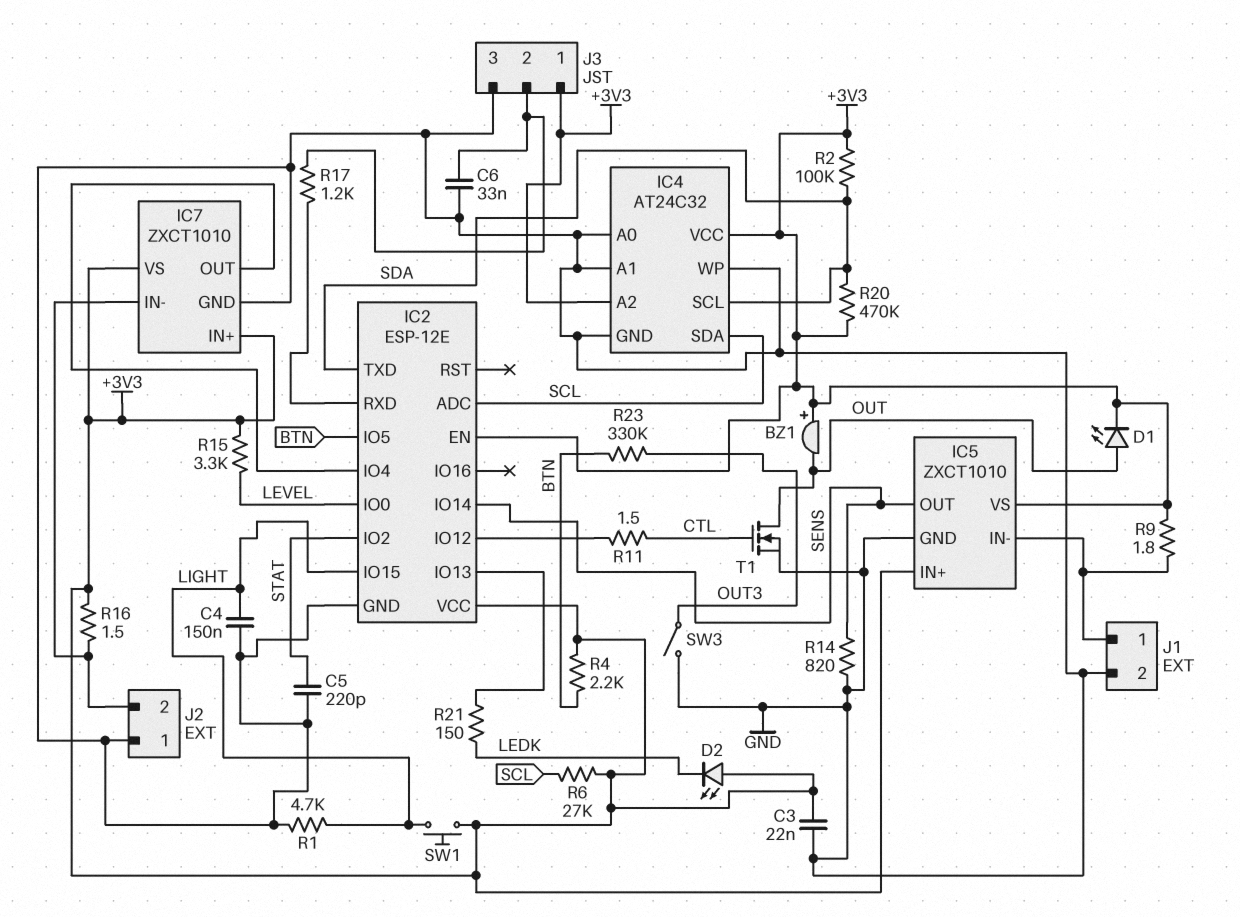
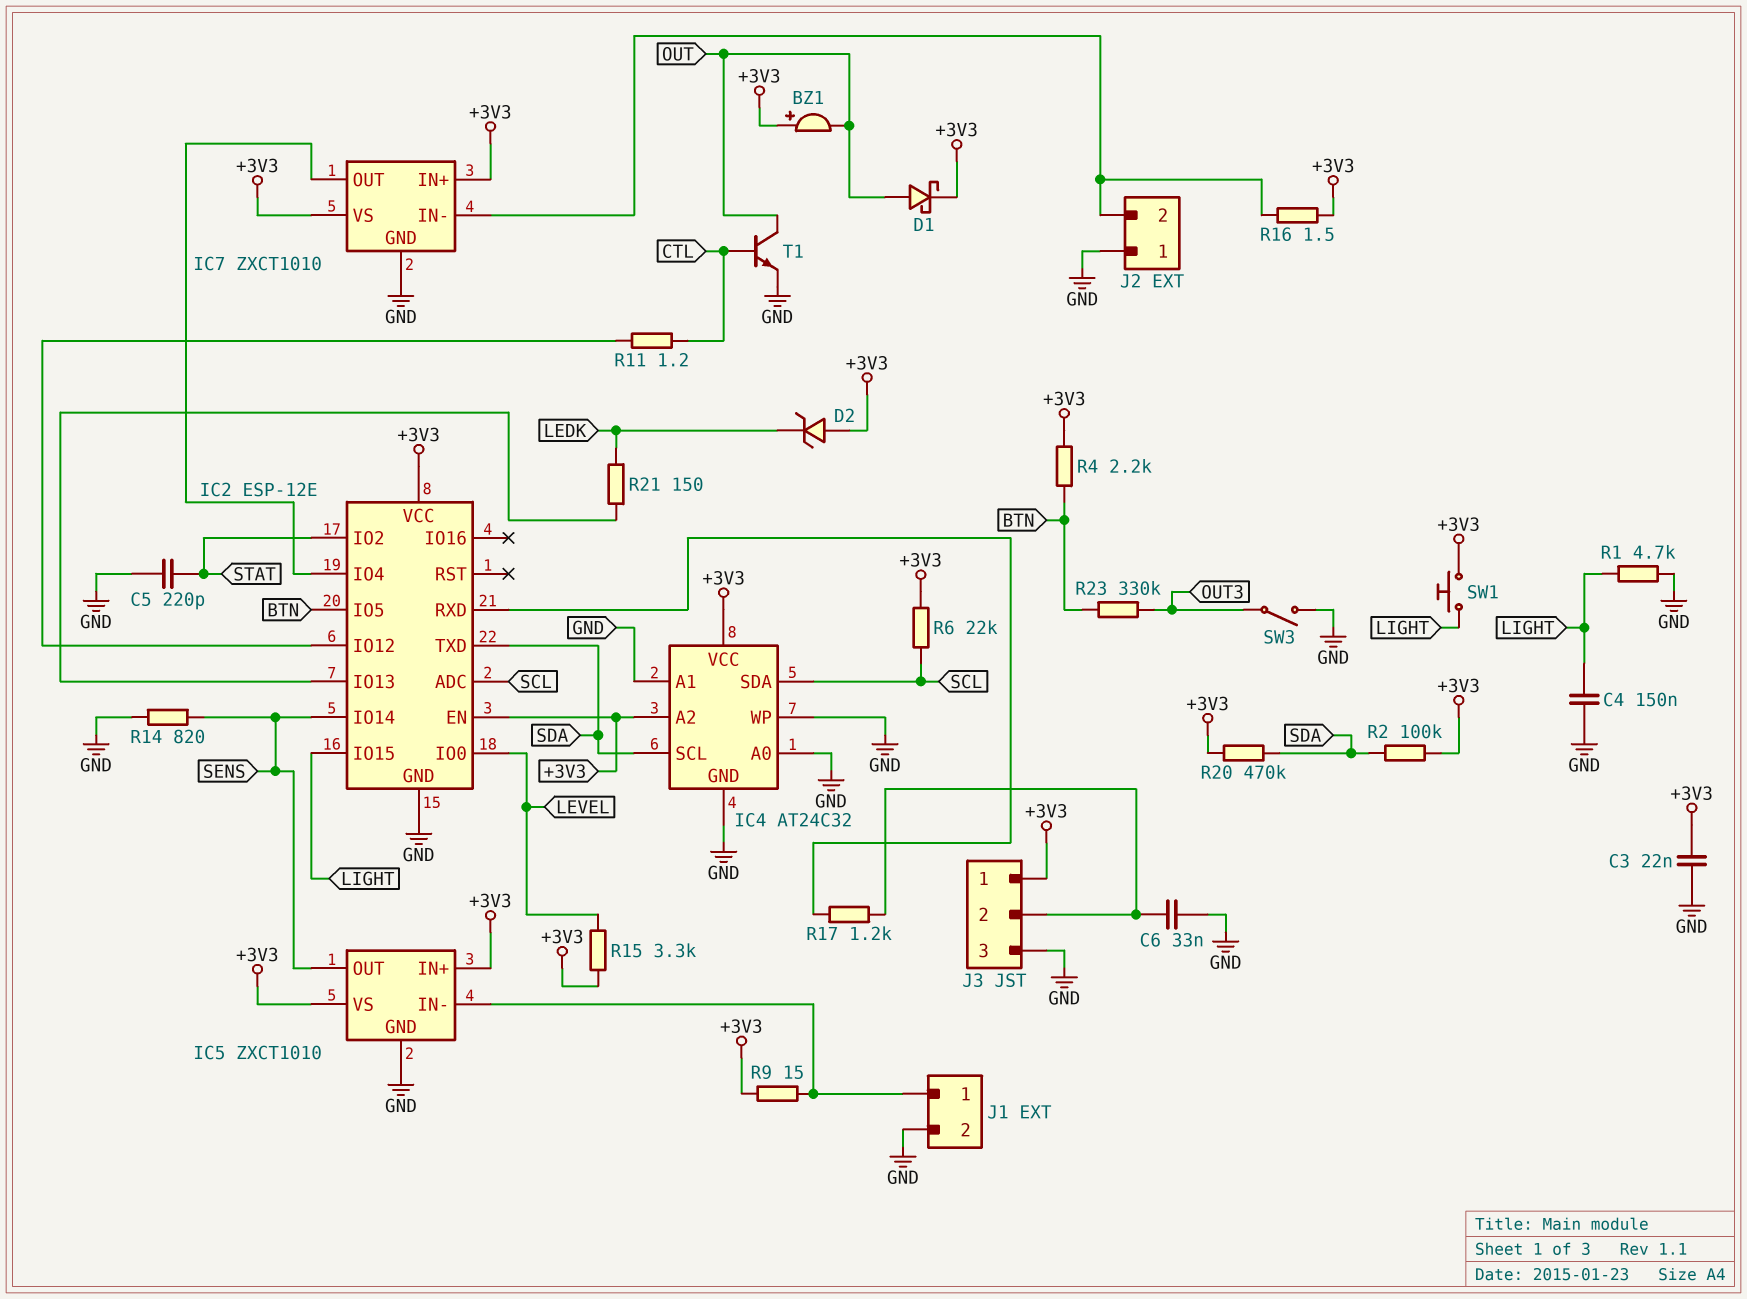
D1: LED (A OUT, K +3V3) -> schottky (A OUT, K +3V3)
D2: LED (A +3V3, K LEDK) -> zener (A +3V3, K LEDK)
R6: 27k (+3V3, SCL) -> 22k (+3V3, SCL)
R9: 1.8 (+3V3, IC5/IN-) -> 15 (+3V3, IC5/IN-)
R11: 1.5 (CTL, IC2/IO12) -> 1.2 (CTL, IC2/IO12)
T1: NMOS (G CTL, D OUT, S GND) -> NPN (B CTL, C OUT, E GND)

